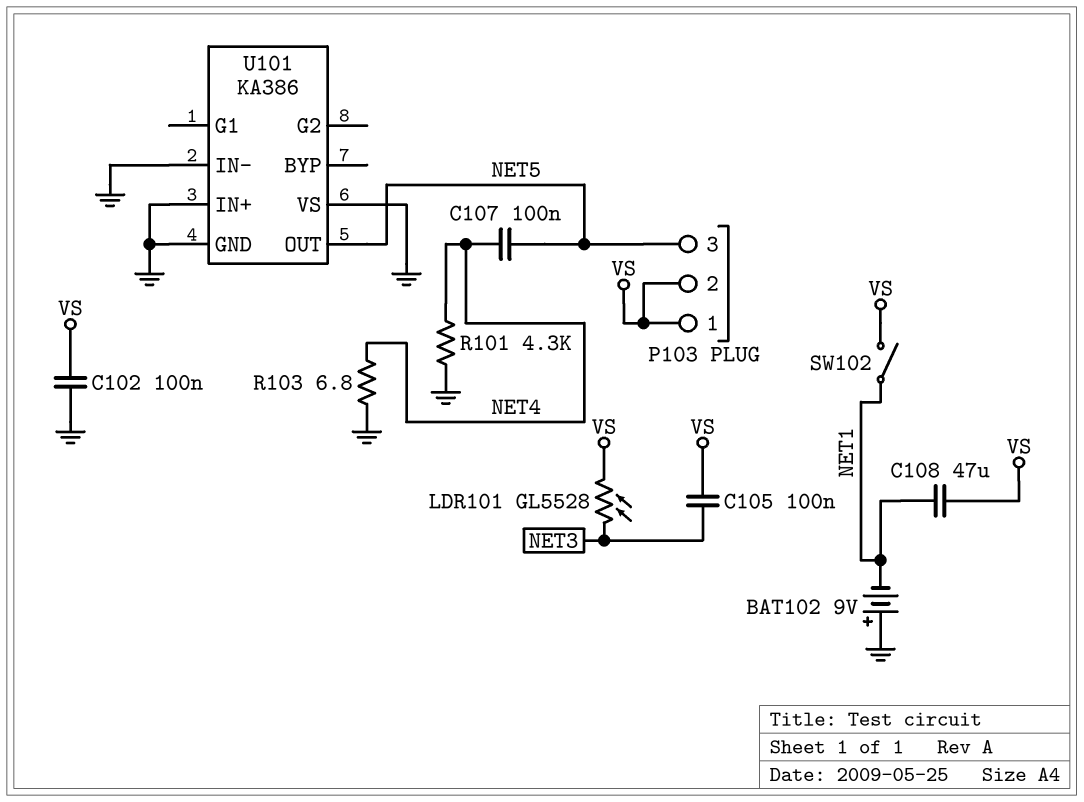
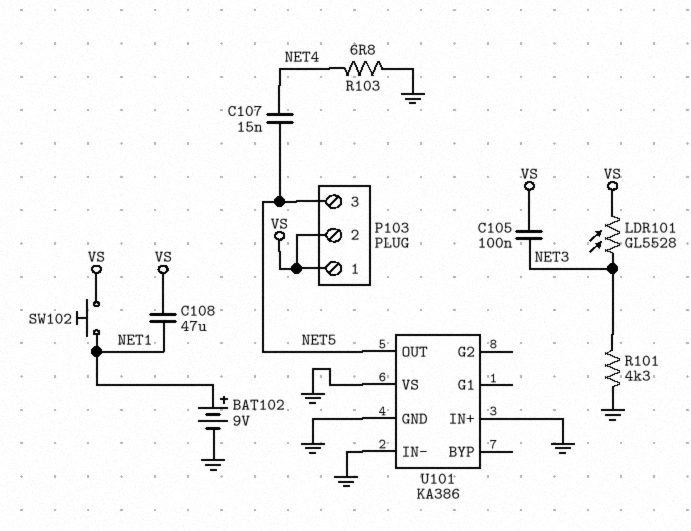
BAT102: 9V (plus GND, minus NET1) -> 9V (plus NET1, minus GND)
C102: 100nF (GND, VS) -> none
C107: 100nF (NET4, NET5) -> 15nF (NET4, NET5)
R101: 4.3k (GND, NET4) -> 4.3k (GND, NET3)
SW102: switch (NET1, VS) -> button (NET1, VS)

